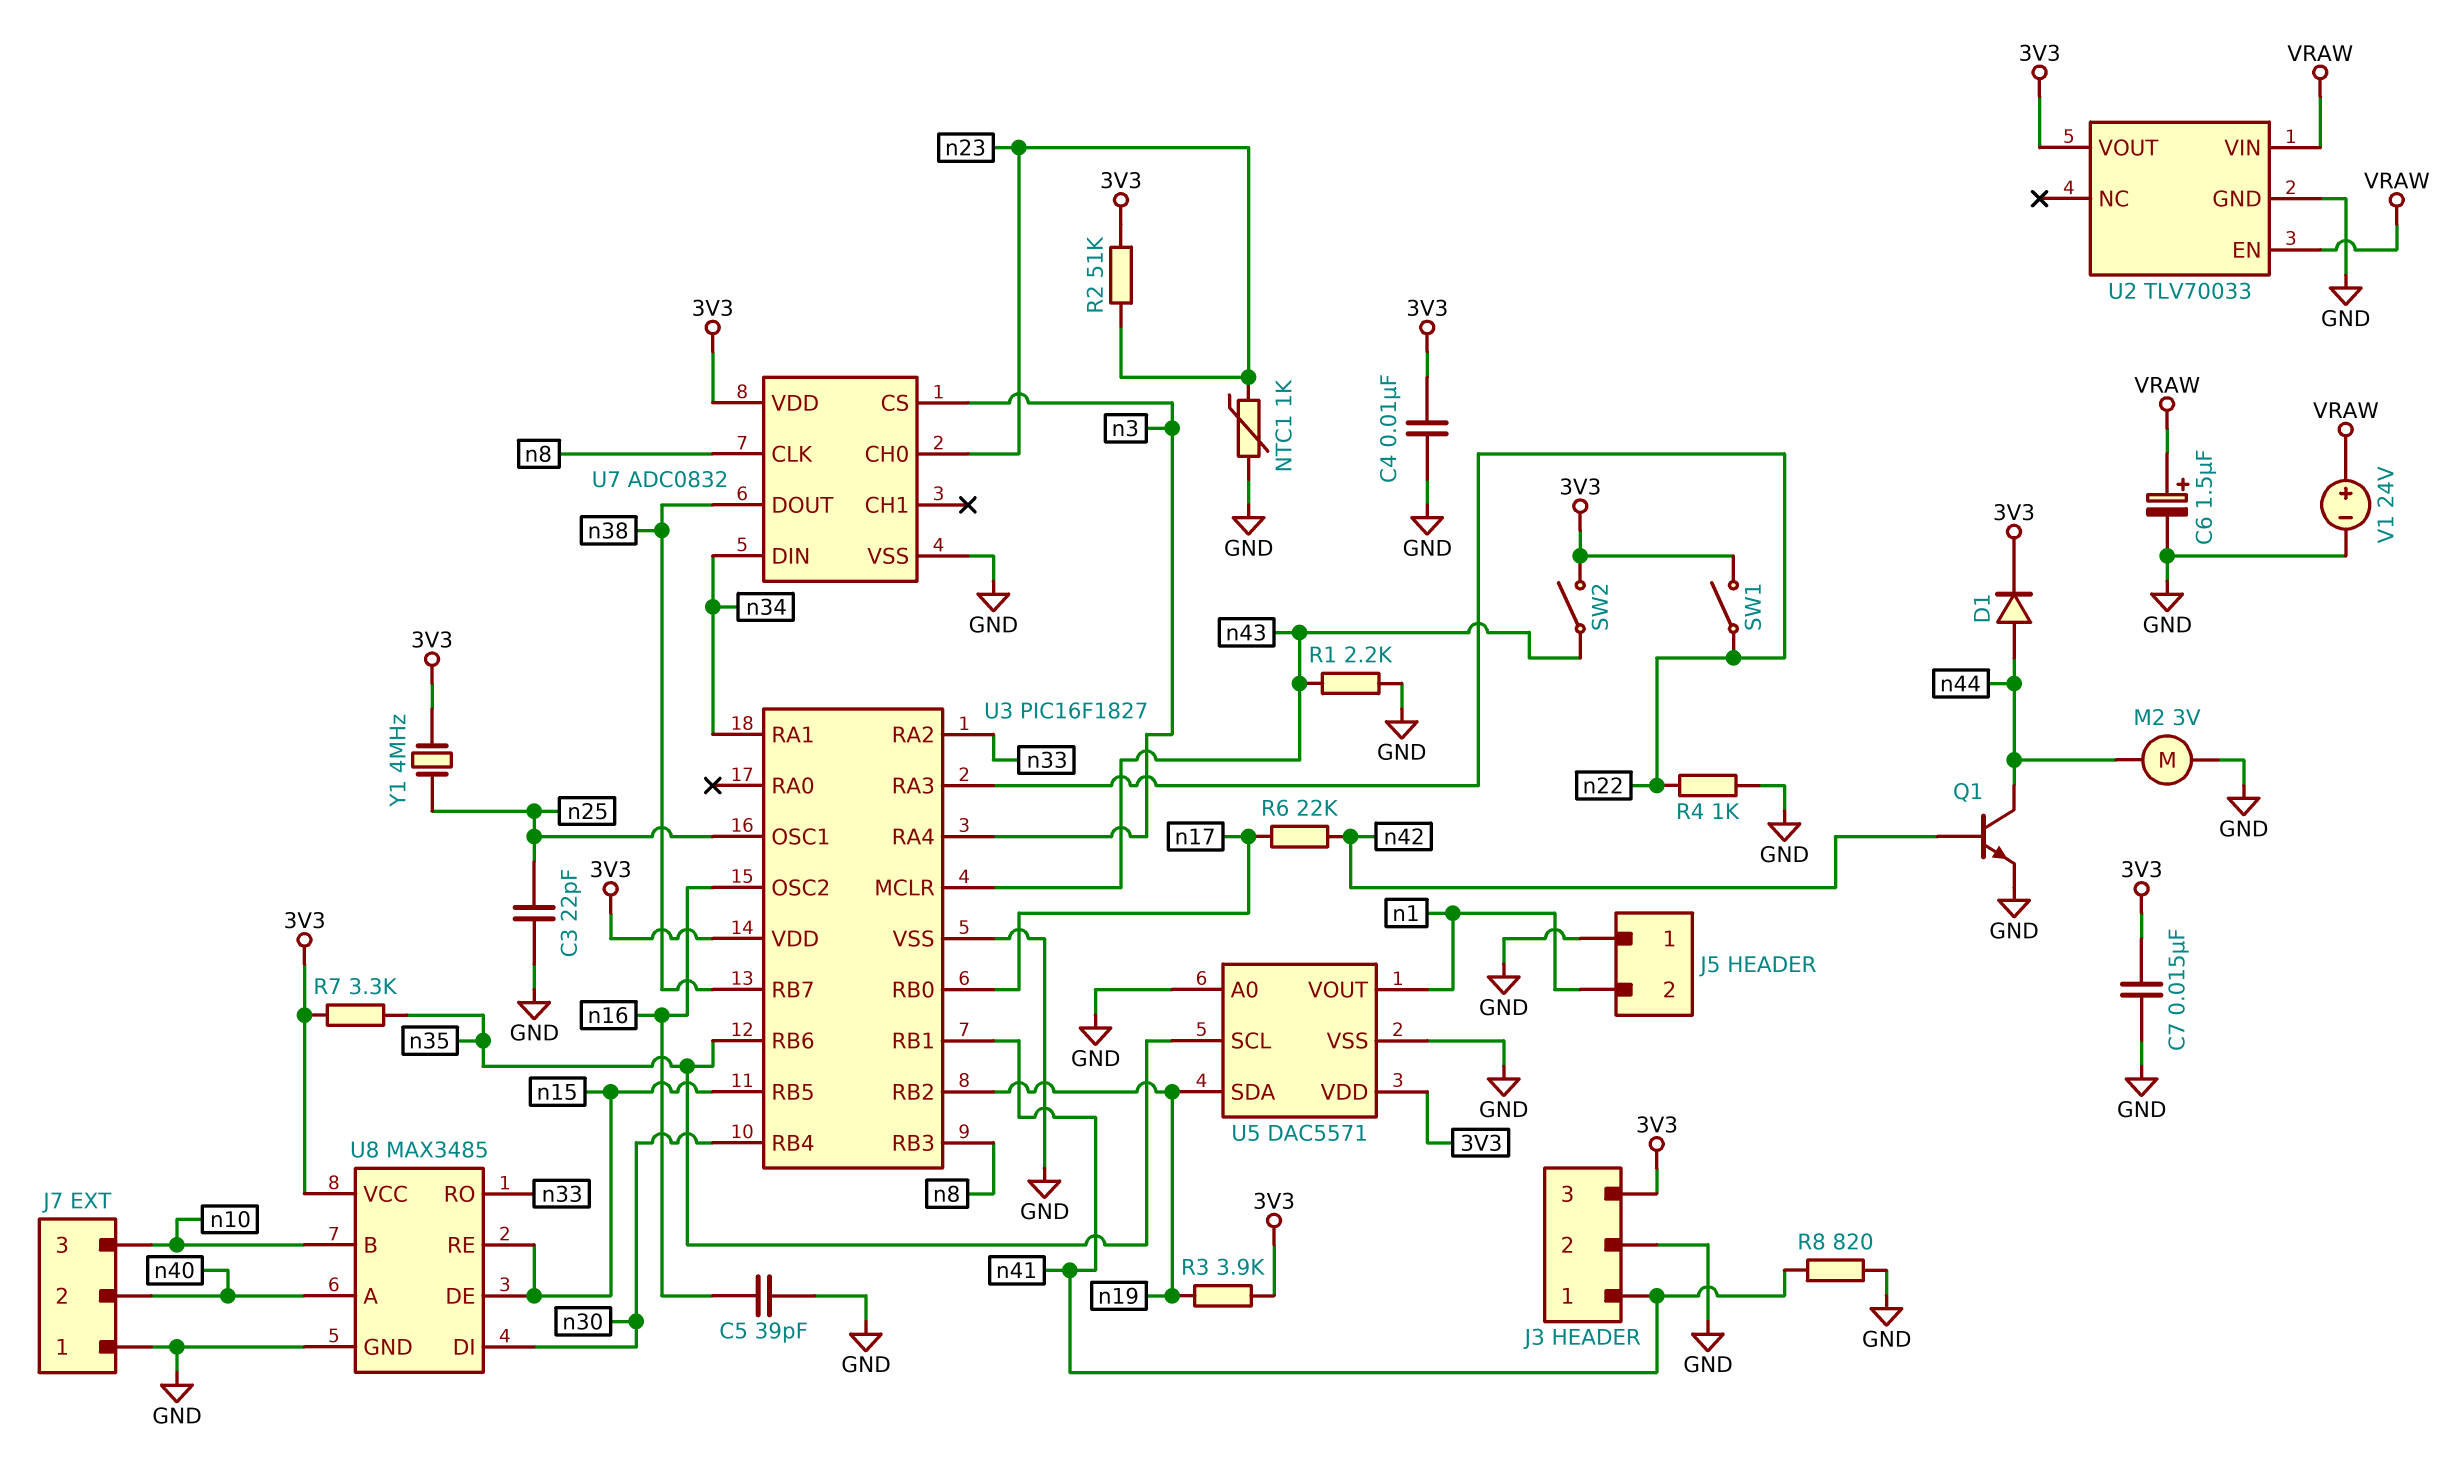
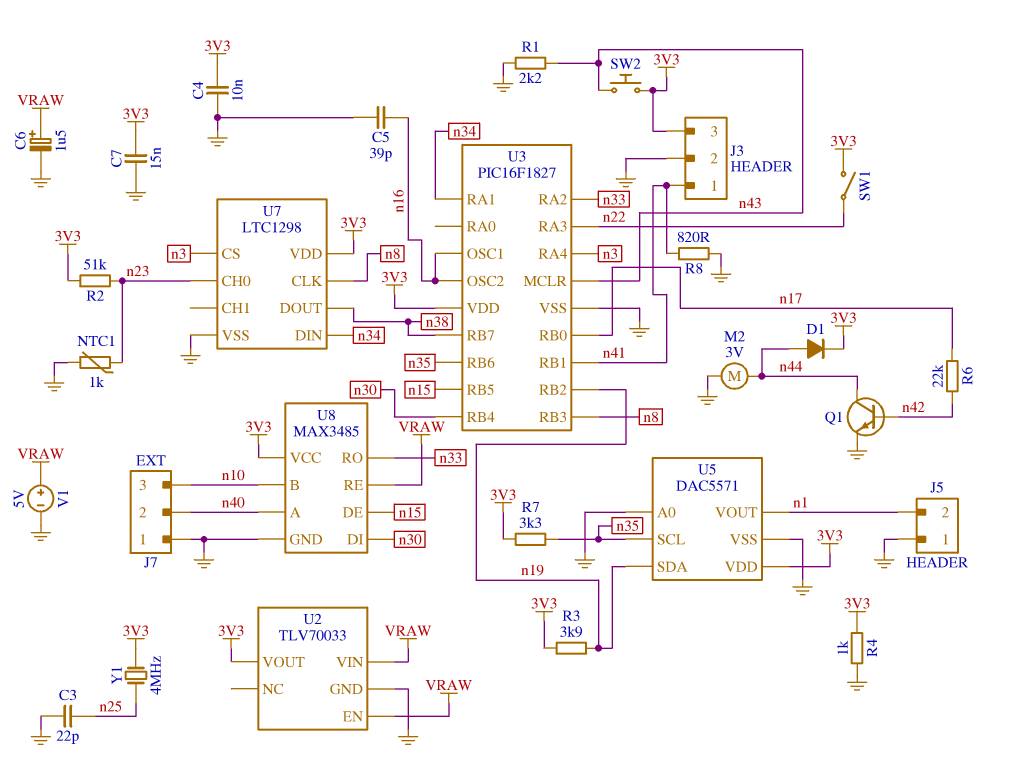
R4: 1k (GND, n22) -> 1k (3V3, GND)
SW2: switch (3V3, n43) -> button (3V3, n43)
U3 pin OSC1: n25 -> n16
U7: ADC0832 -> LTC1298
U8 pin RE: n15 -> VRAW
V1: 24V (plus VRAW, minus GND) -> 5V (plus VRAW, minus GND)

